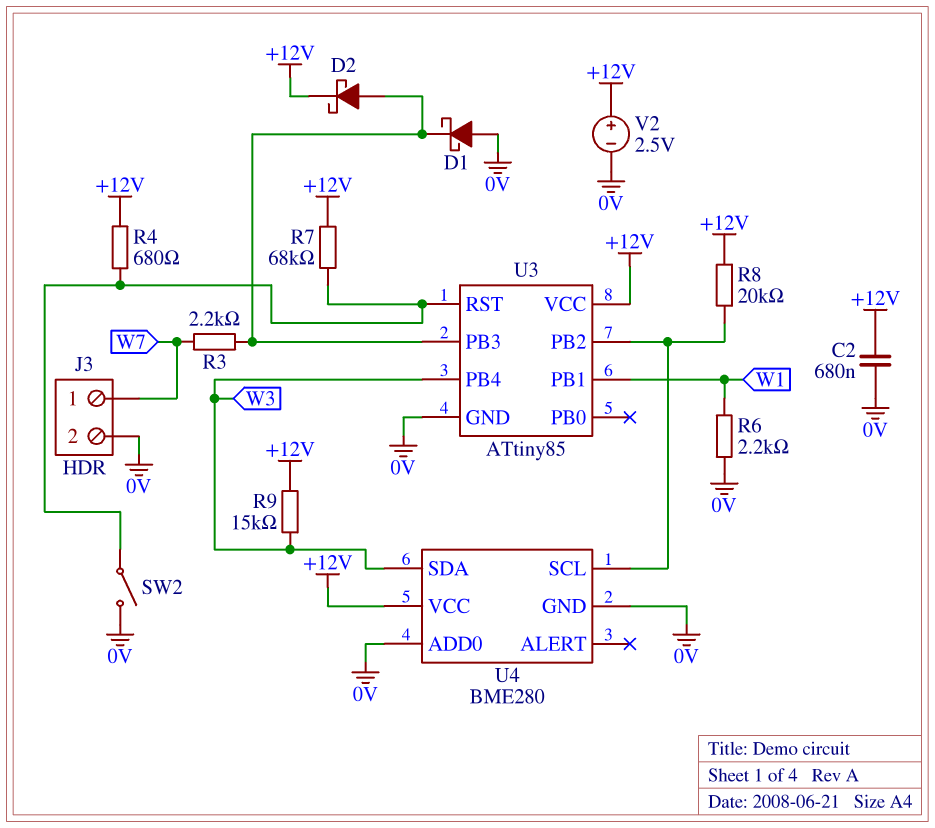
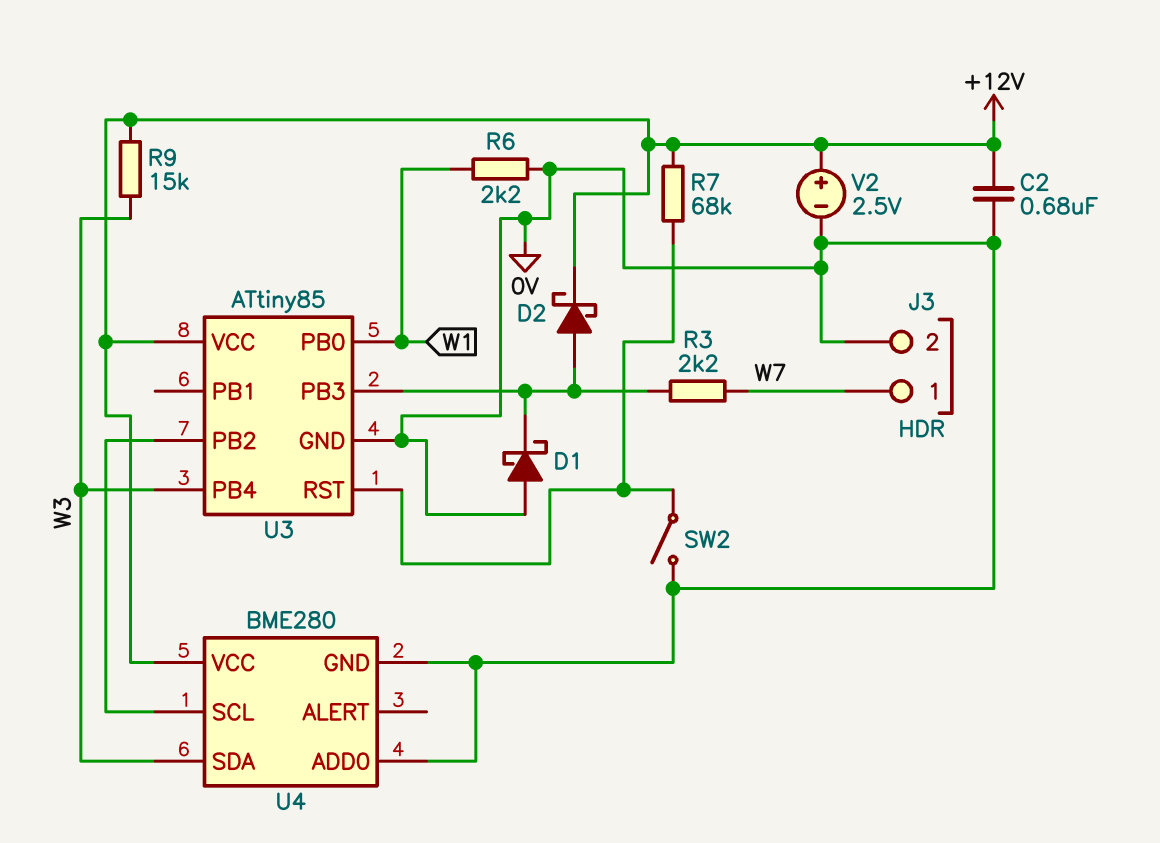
R4: 680 (+12V, U3/RST) -> none
R8: 20k (+12V, U3/PB2) -> none
U3 pin PB0: none -> W1
U3 pin PB1: W1 -> none

